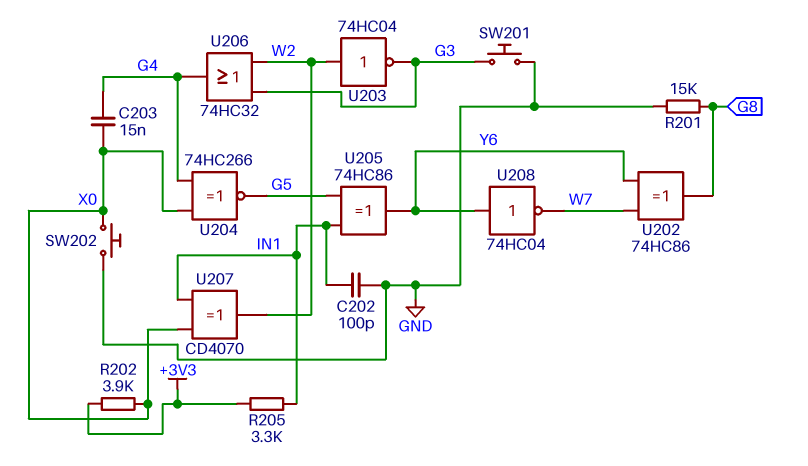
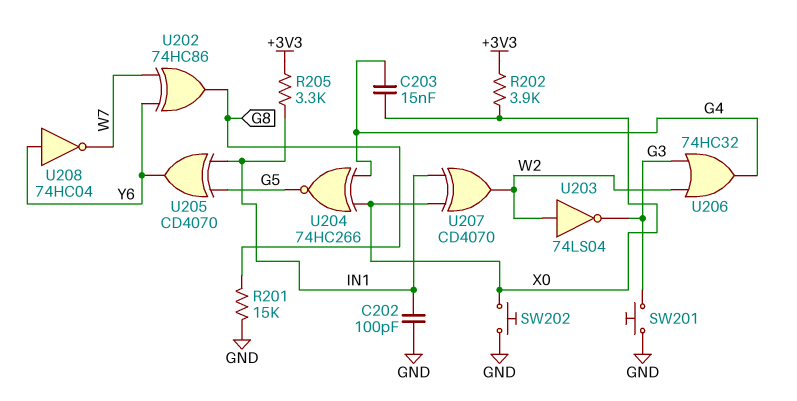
U203: NOT 74HC04 (in W2, out G3) -> NOT 74LS04 (in W2, out G3)
U205: XOR 74HC86 (in G5, in IN1, out Y6) -> XOR CD4070 (in G5, in IN1, out Y6)

